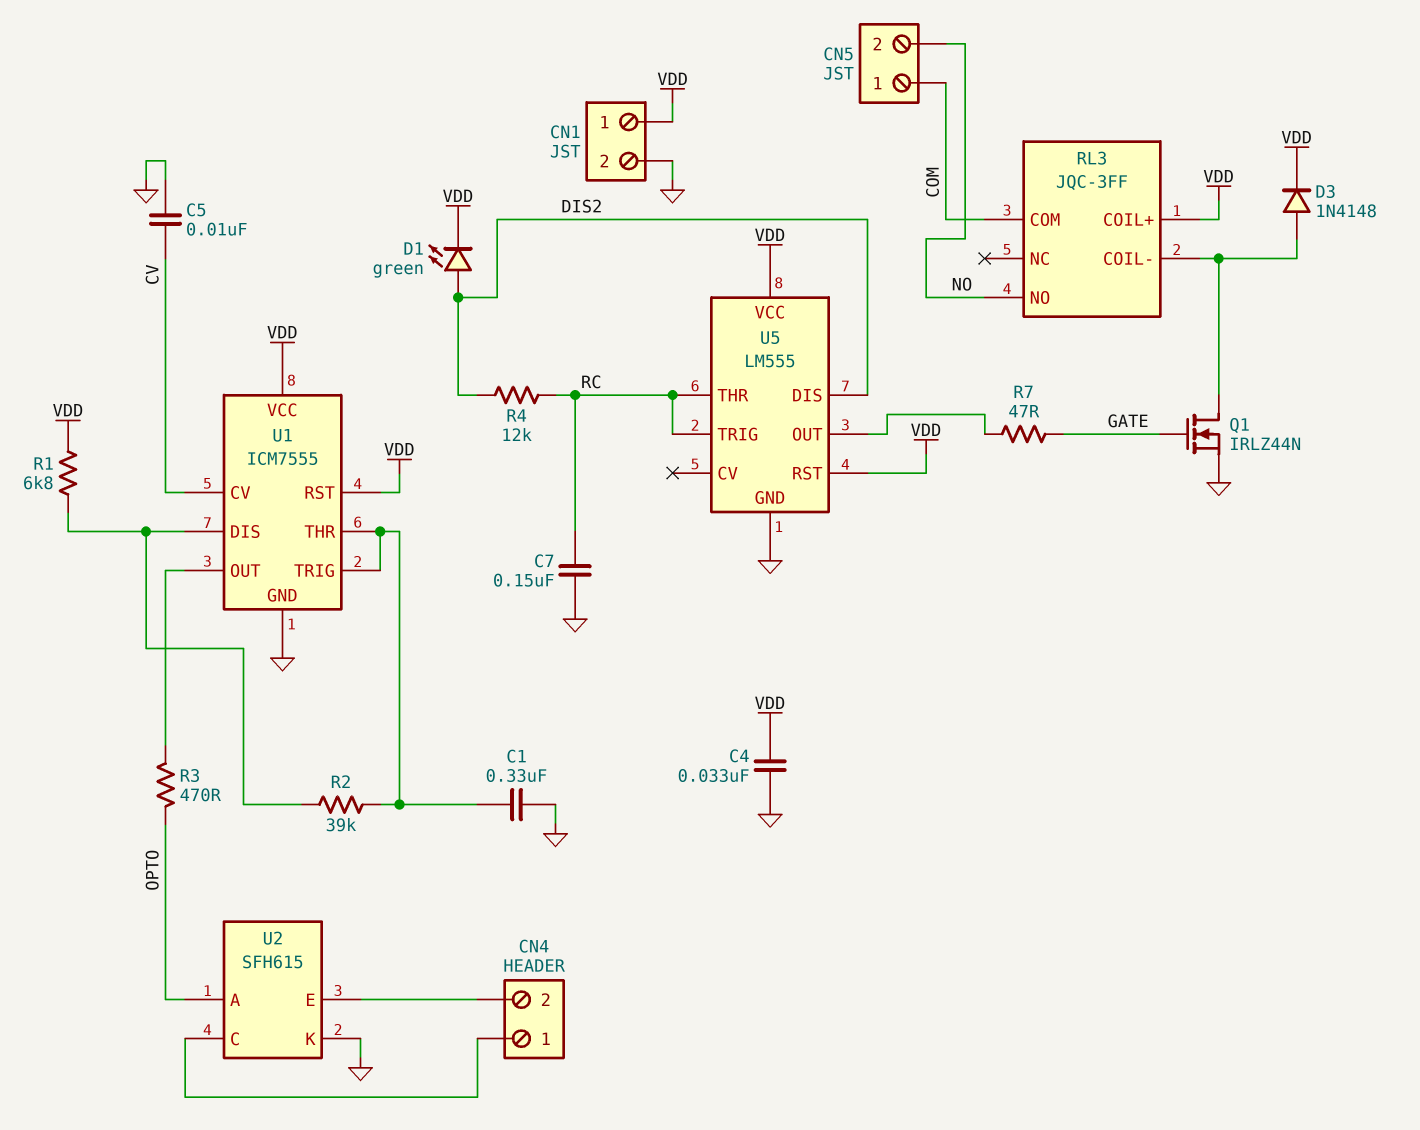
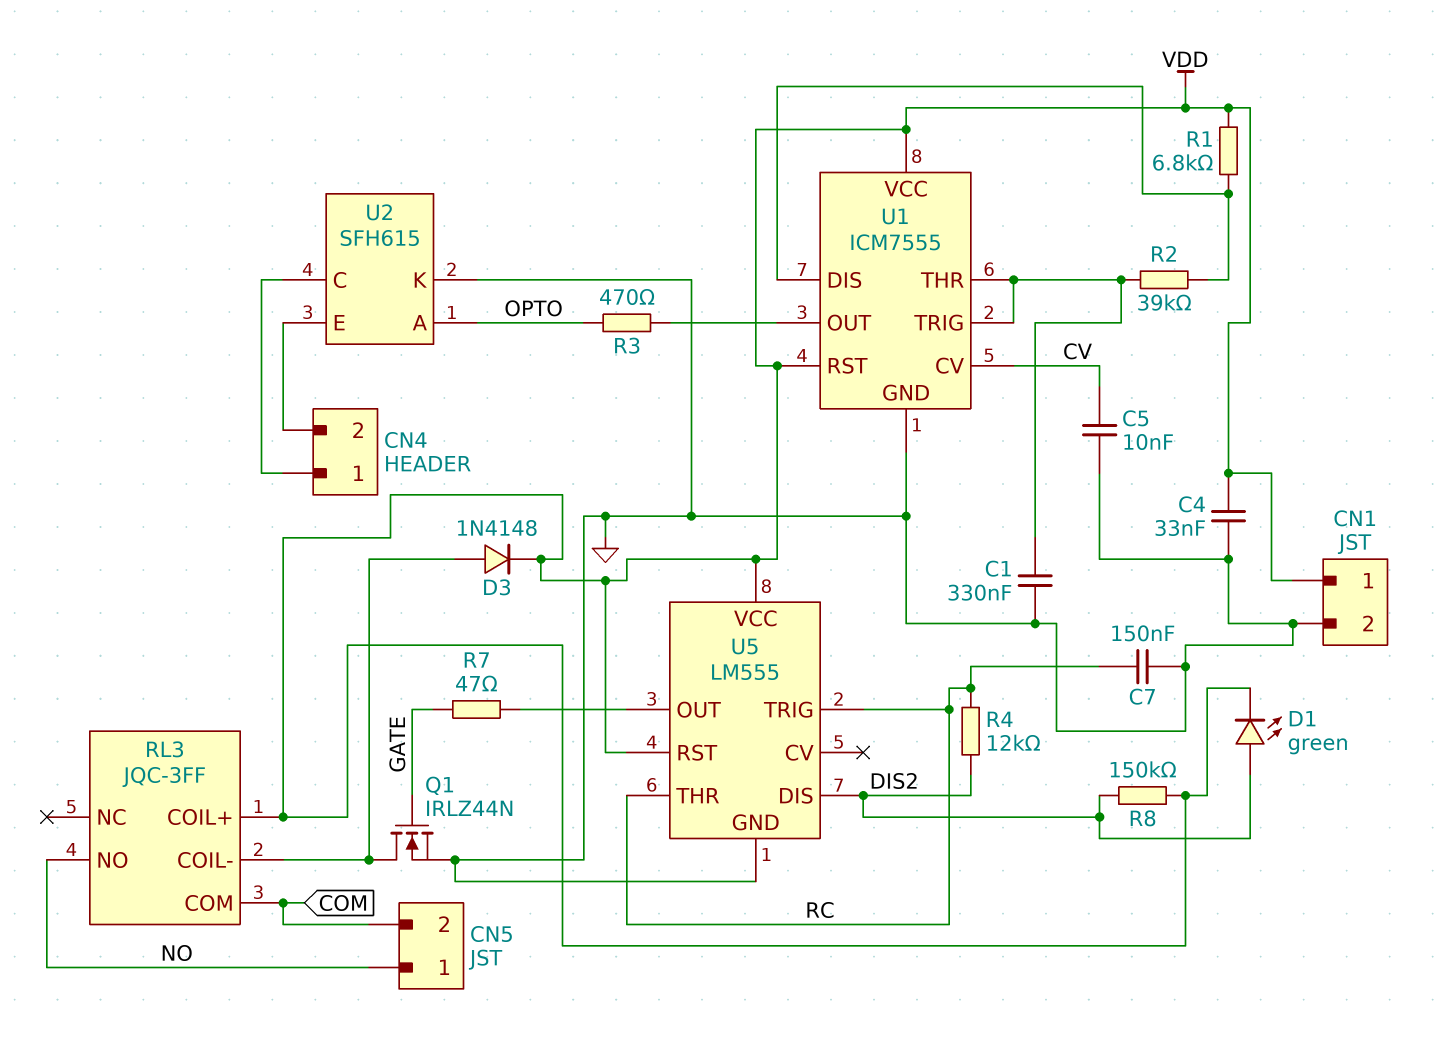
CN5 pin 1: COM -> NO
CN5 pin 2: NO -> COM
R8: none -> 150k (DIS2, VDD)

